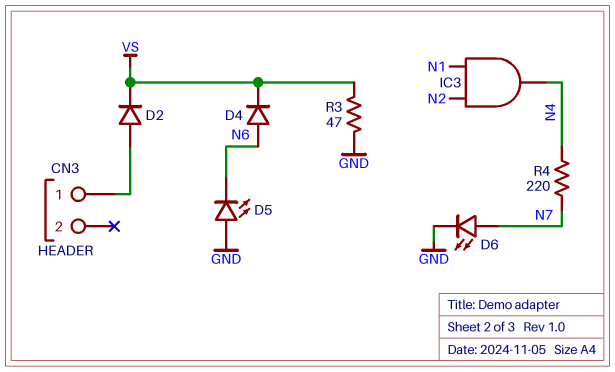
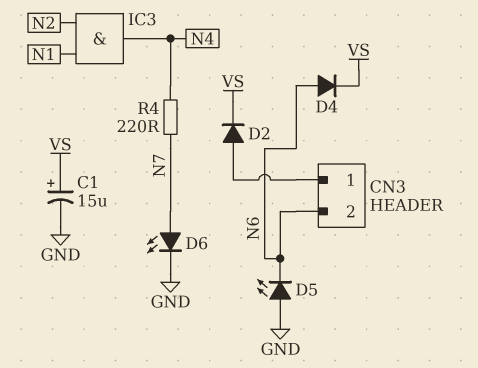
C1: none -> 15uF (plus VS, minus GND)
CN3 pin 2: none -> N6
R3: 47 (GND, VS) -> none

